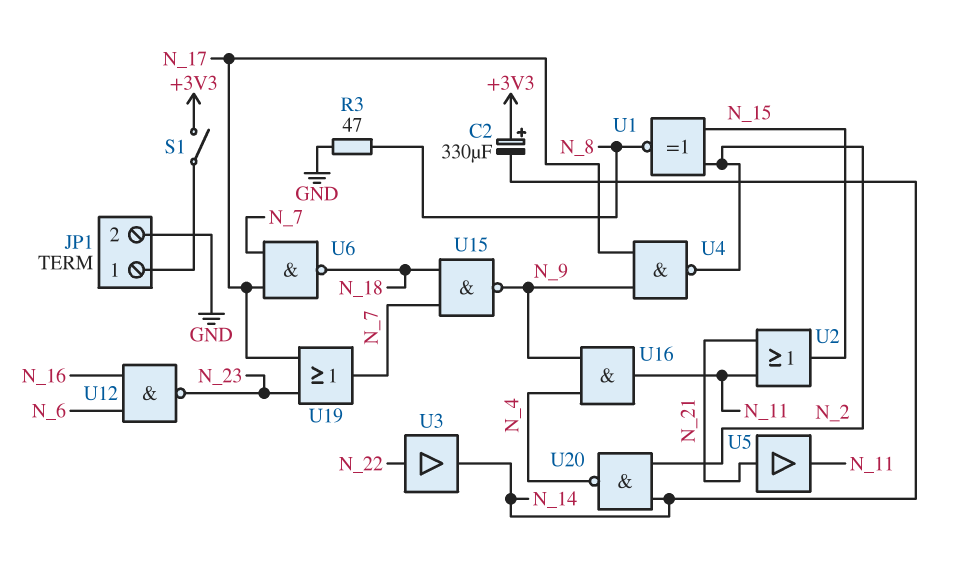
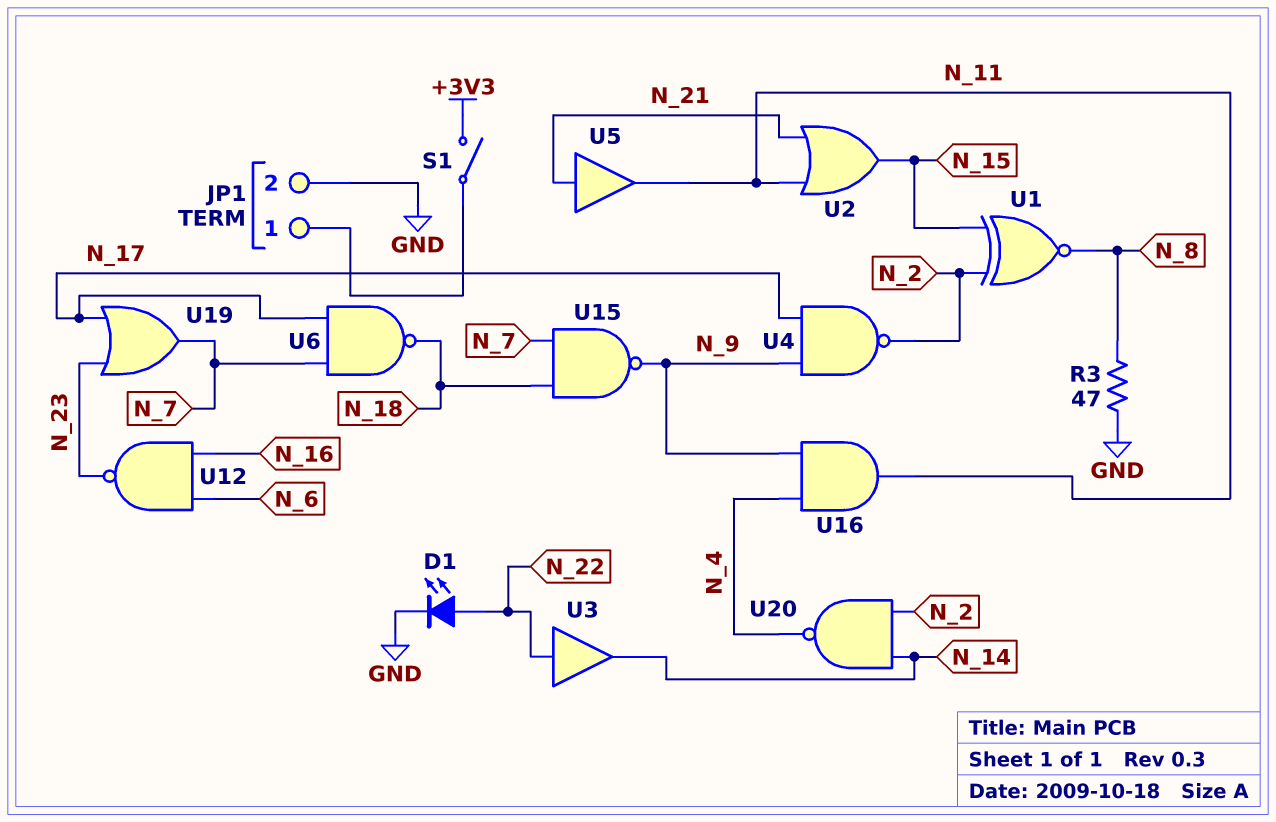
C2: 330uF (plus +3V3, minus N_14) -> none
D1: none -> LED (A N_22, K GND)

